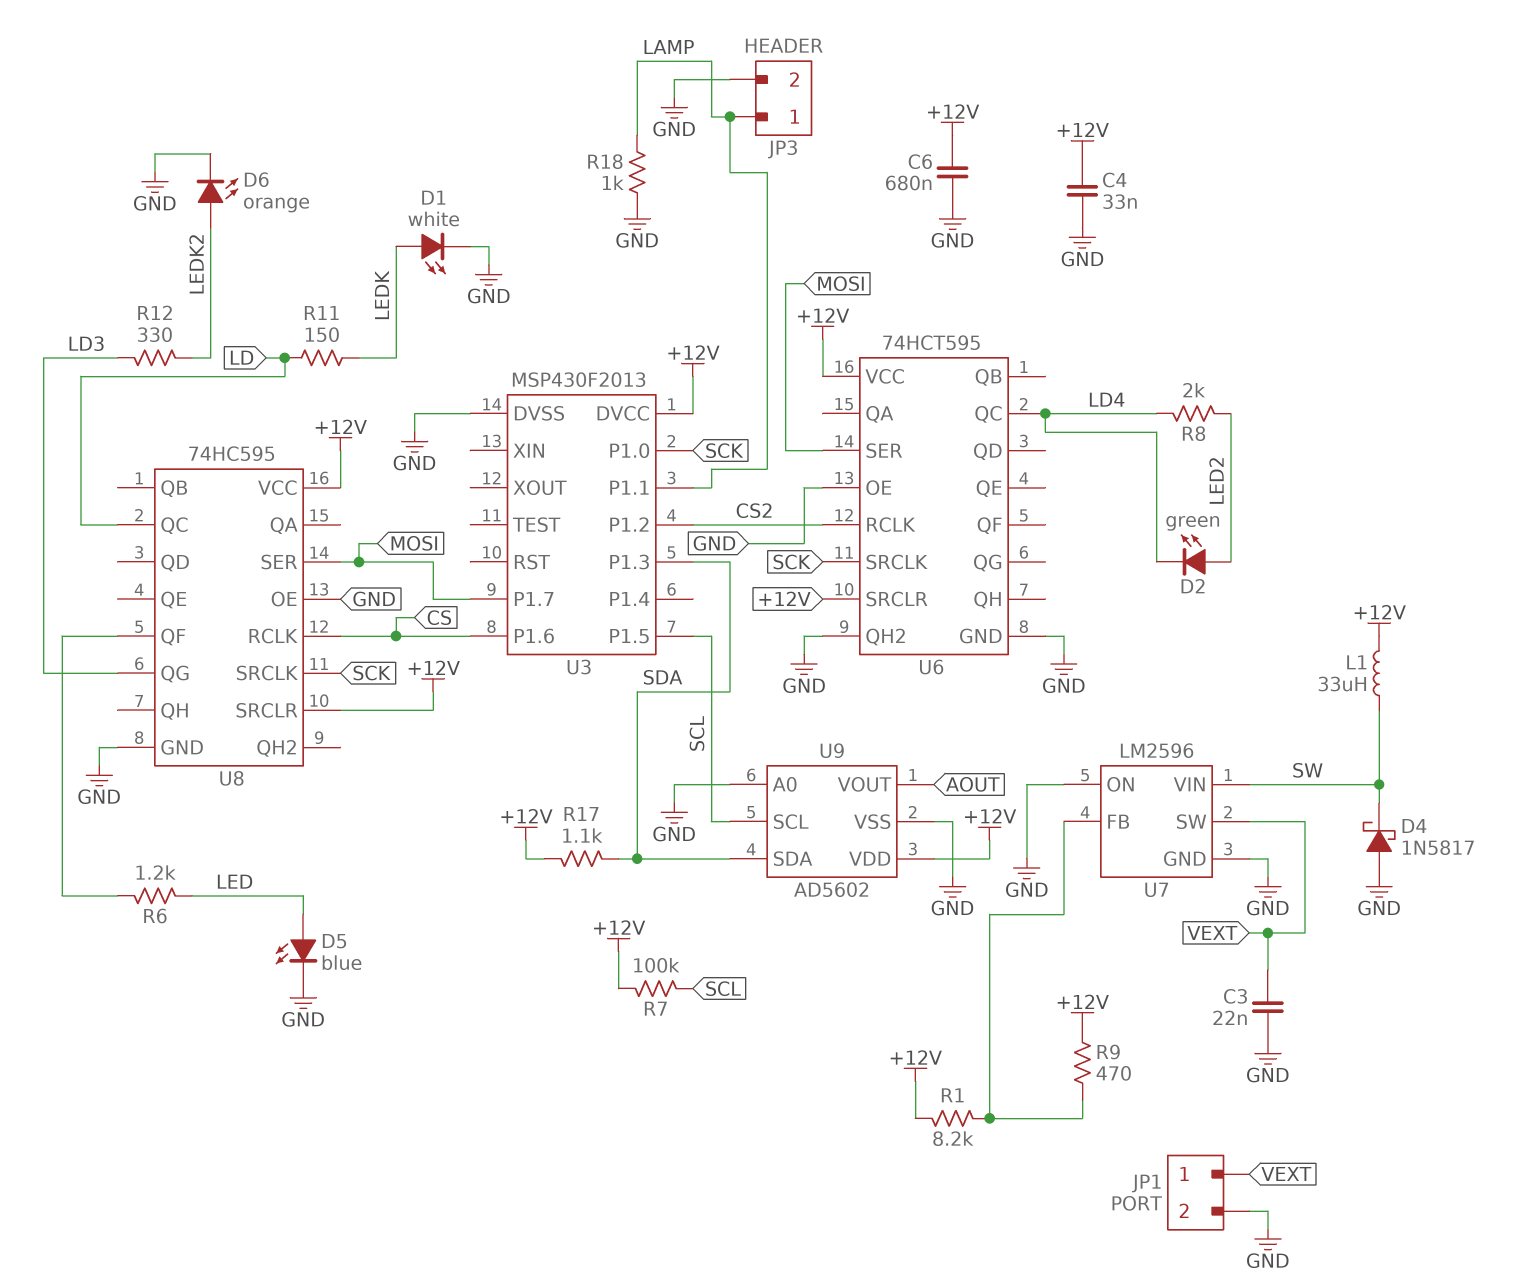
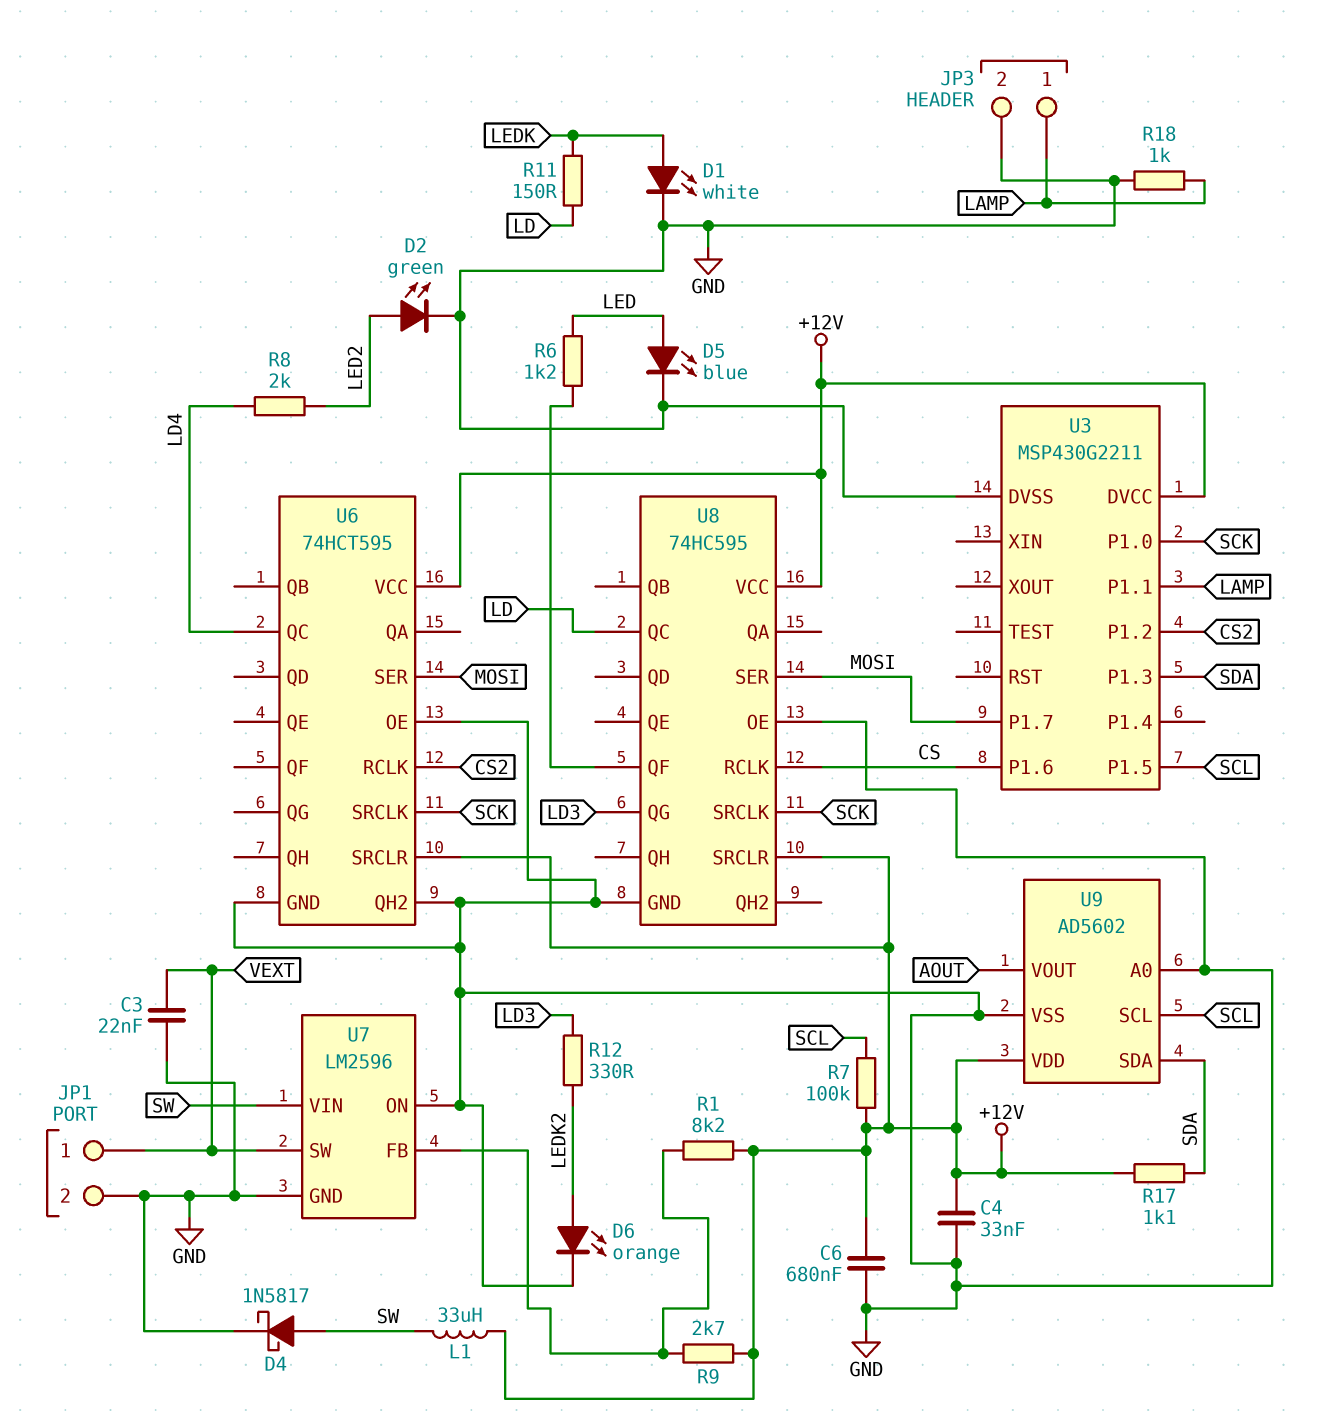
D2: LED green (A LED2, K LD4) -> LED green (A LED2, K GND)
D4: schottky 1N5817 (A GND, K SW) -> schottky 1N5817 (A SW, K GND)
R9: 470 (+12V, U7/FB) -> 2.7k (+12V, U7/FB)
U3: MSP430F2013 -> MSP430G2211

